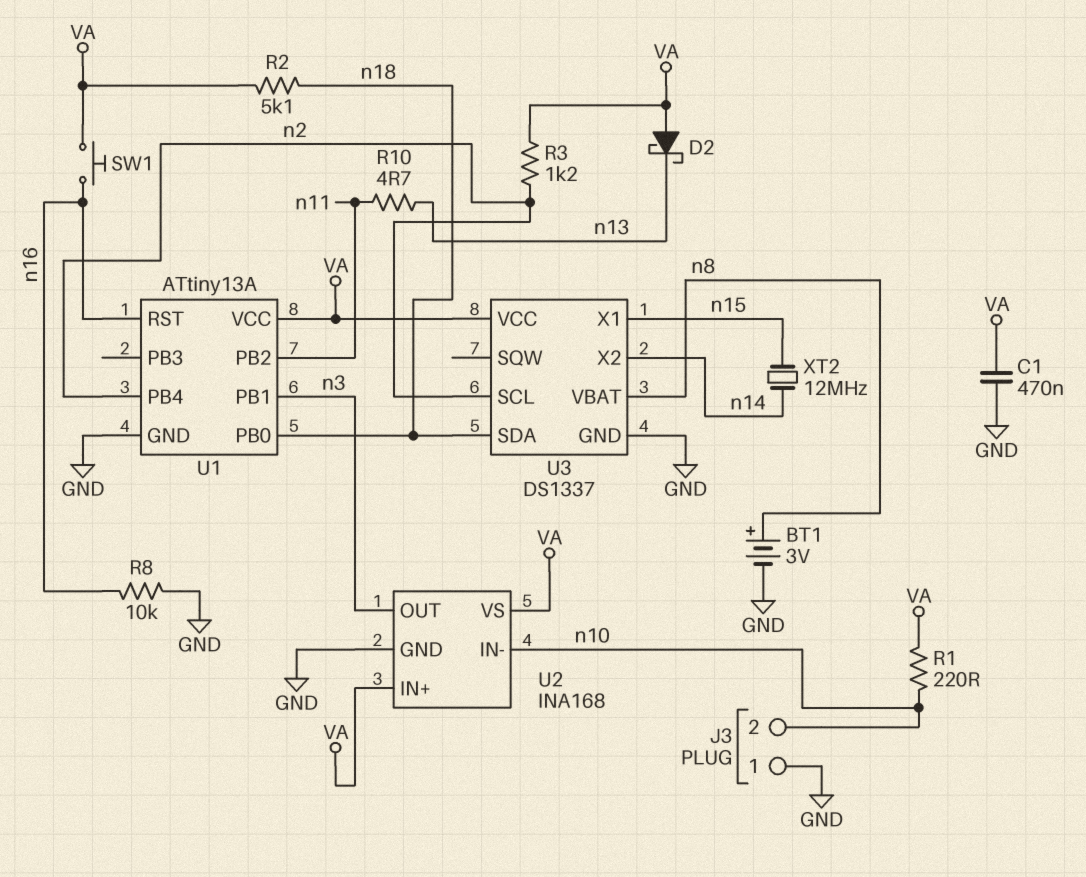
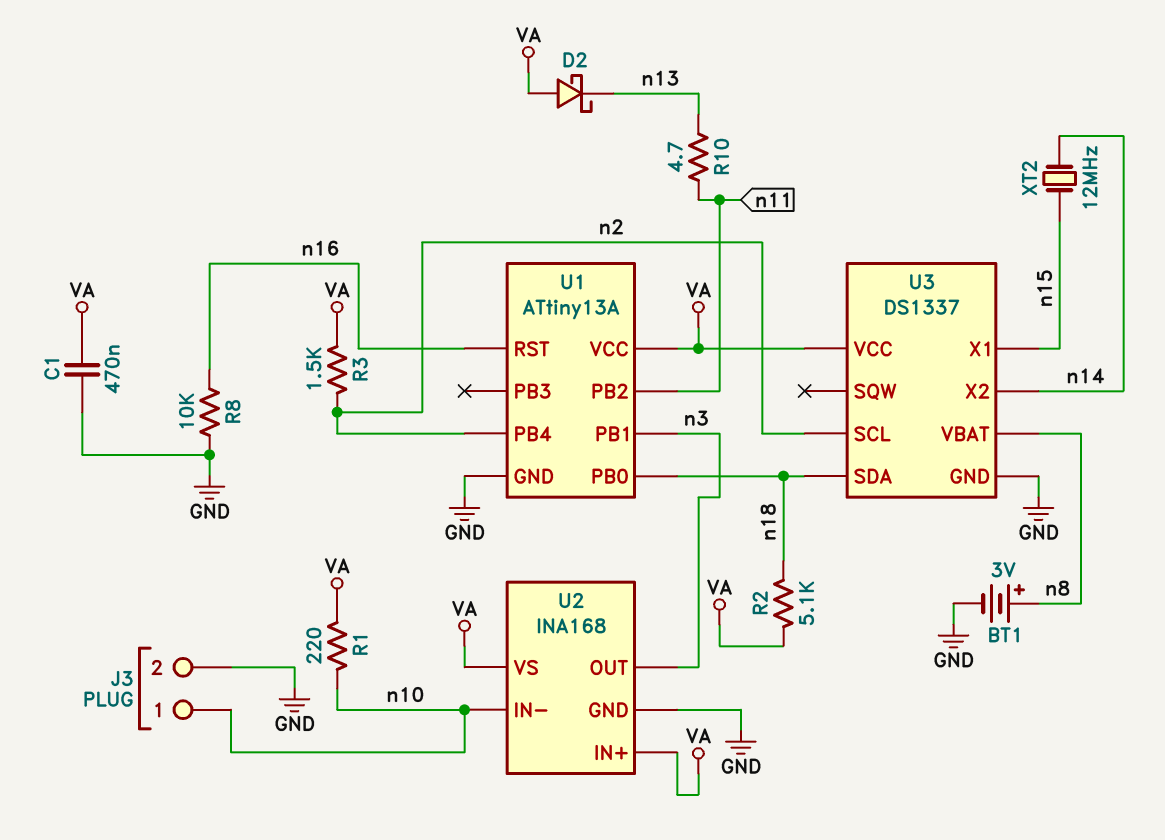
J3 pin 1: GND -> n10
J3 pin 2: n10 -> GND
R3: 1.2k (VA, n2) -> 1.5k (VA, n2)
SW1: button (VA, n16) -> none

